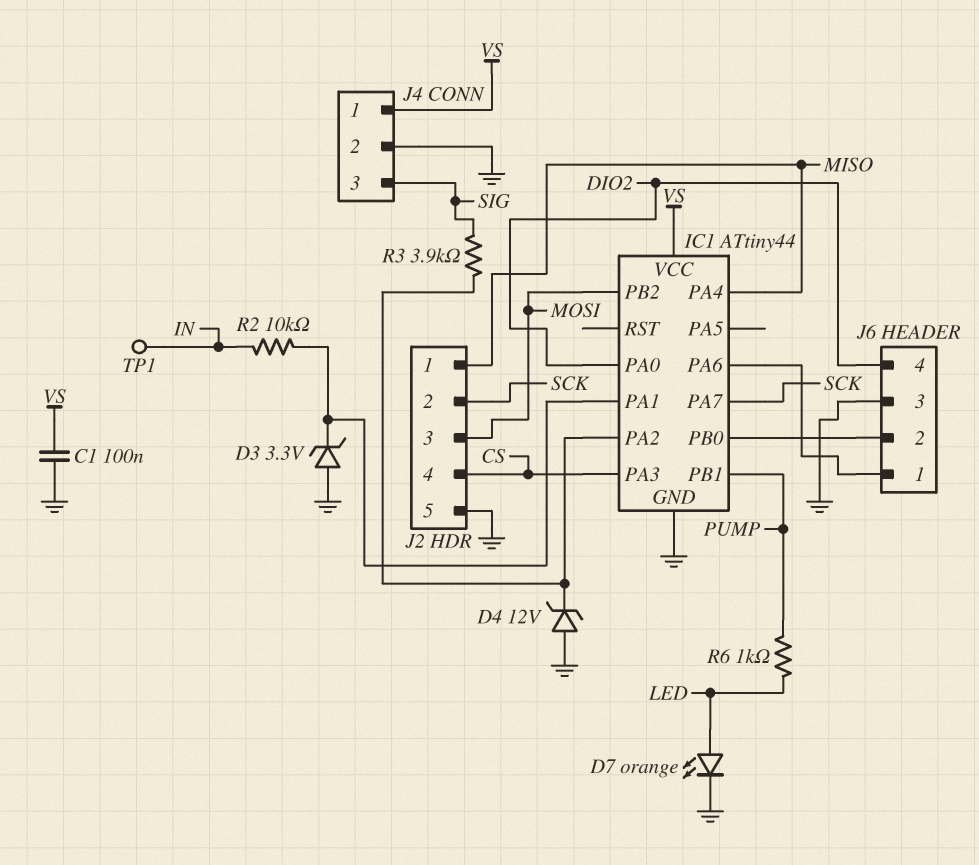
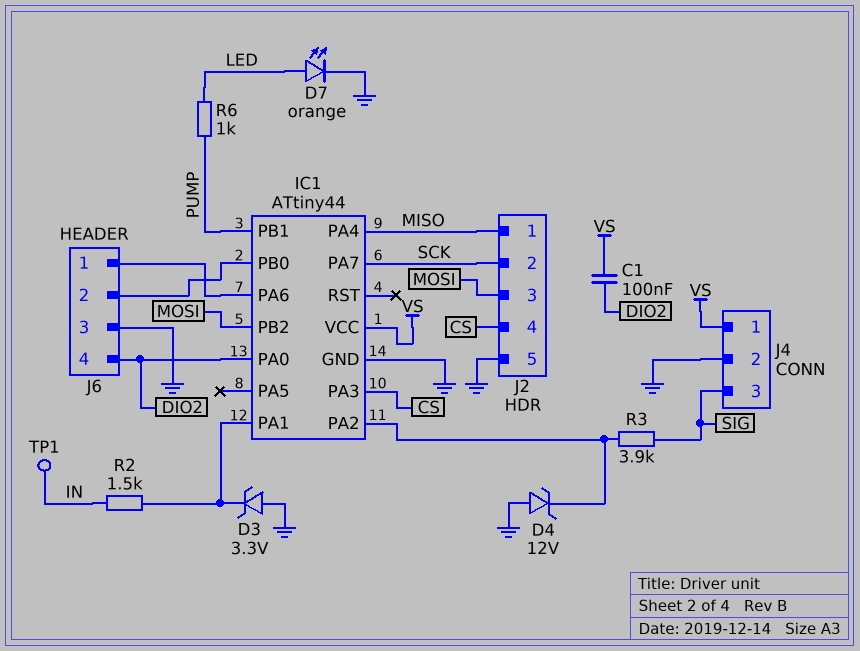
C1: 100nF (GND, VS) -> 100nF (DIO2, VS)
R2: 10k (IC1/PA1, IN) -> 1.5k (IC1/PA1, IN)

